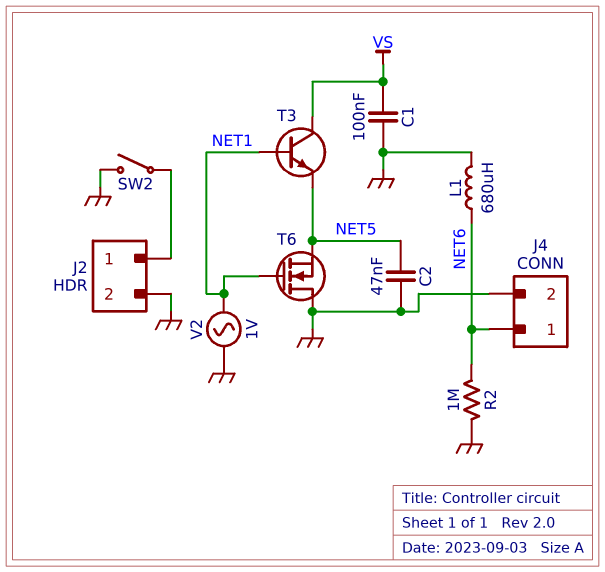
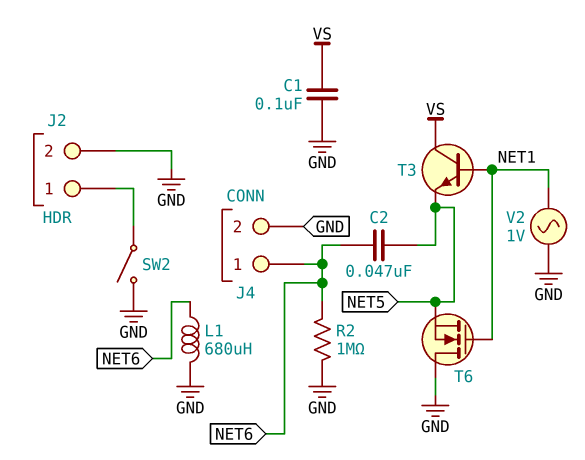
C2: 47nF (GND, NET5) -> 47nF (NET5, NET6)

